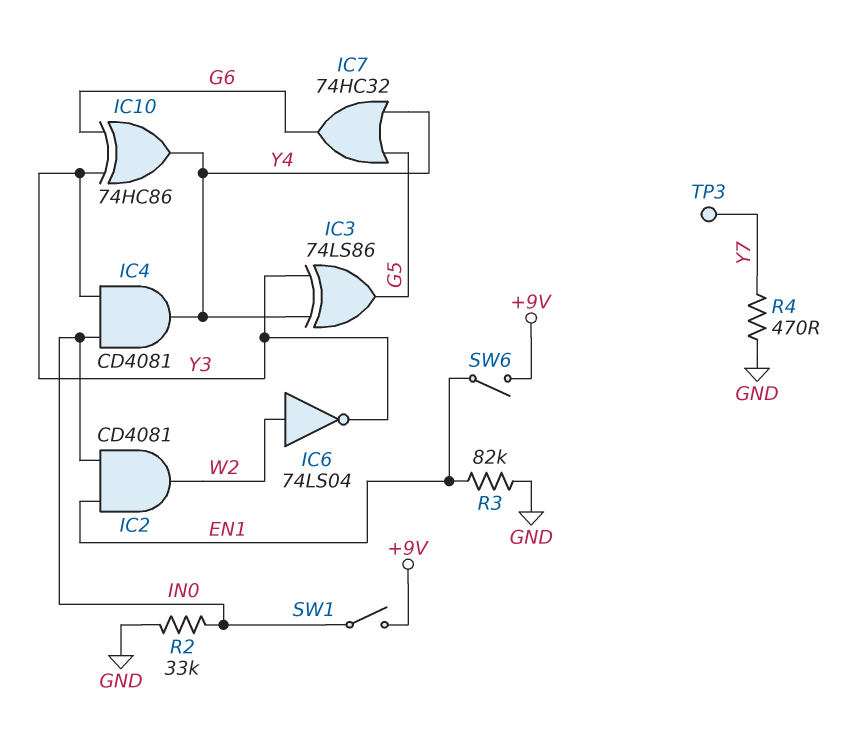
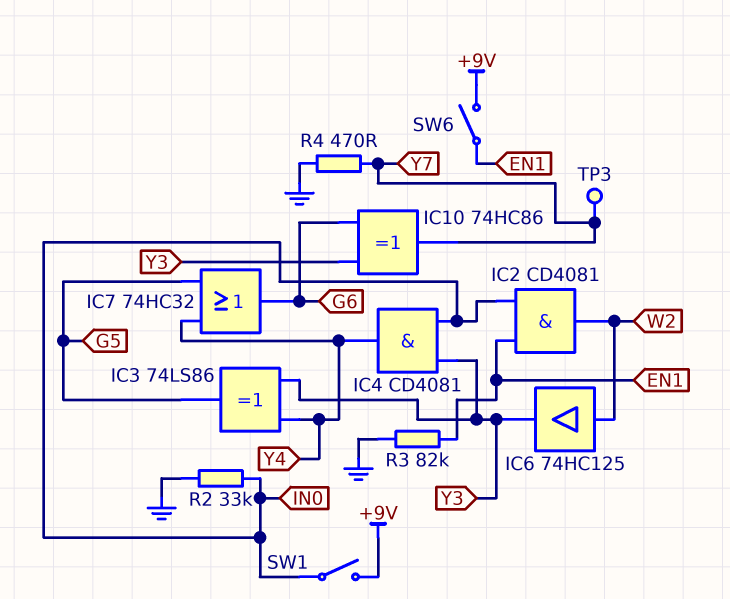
IC6: NOT 74LS04 (in W2, out Y3) -> buffer 74HC125 (in W2, out Y3)
IC10: XOR 74HC86 (in G6, in Y3, out Y4) -> XOR 74HC86 (in G6, in Y3, out Y7)

